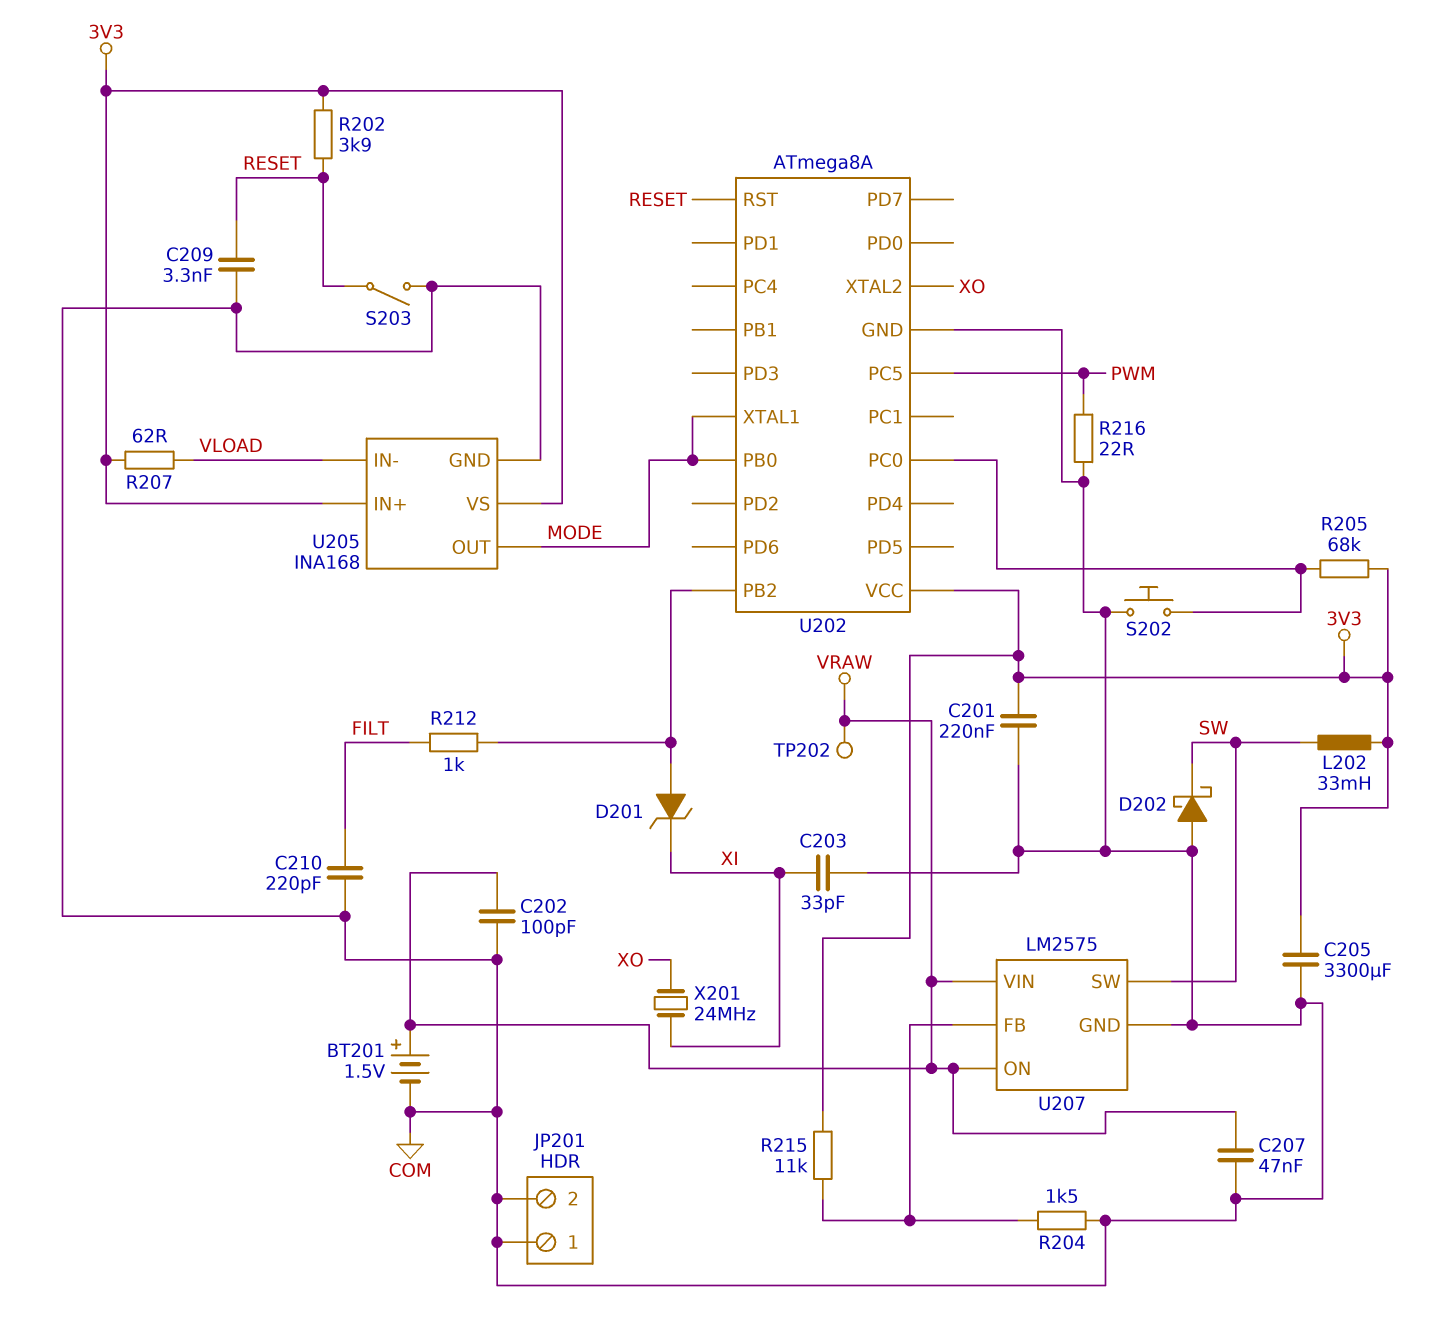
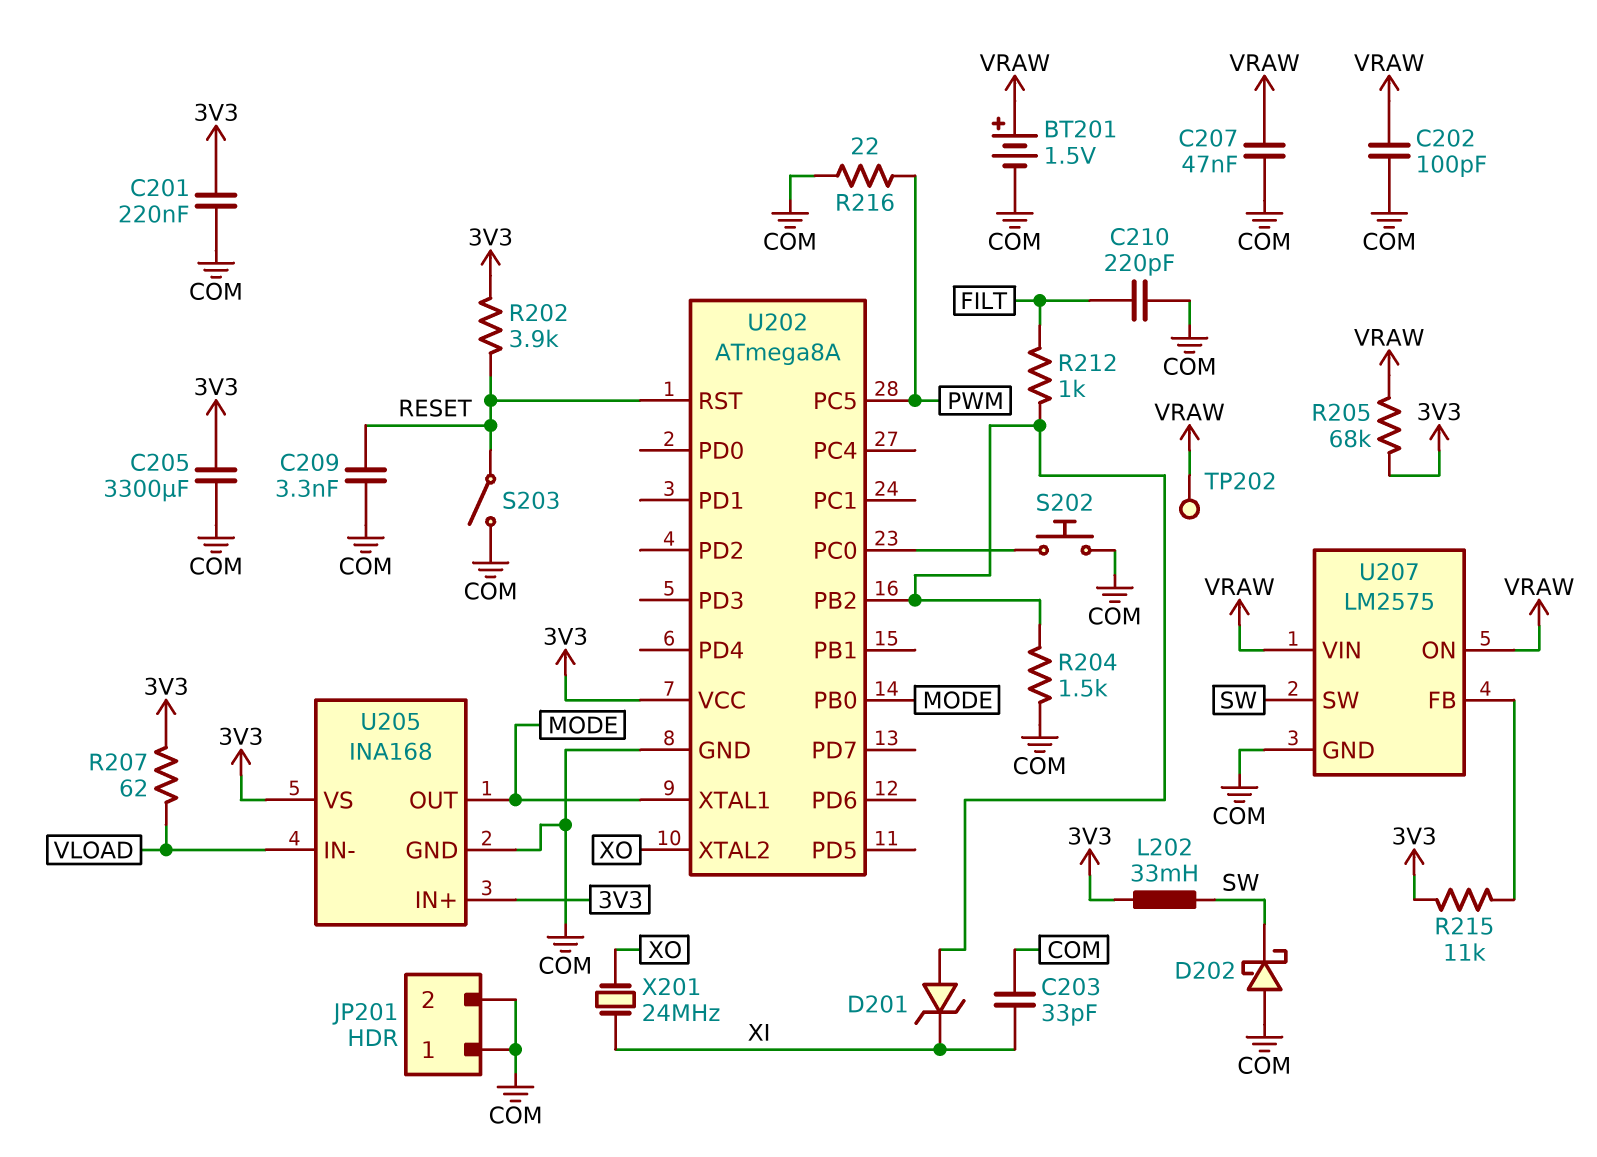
R204: 1.5k (COM, U207/FB) -> 1.5k (COM, U202/PB2)
R205: 68k (3V3, U202/PC0) -> 68k (3V3, VRAW)

